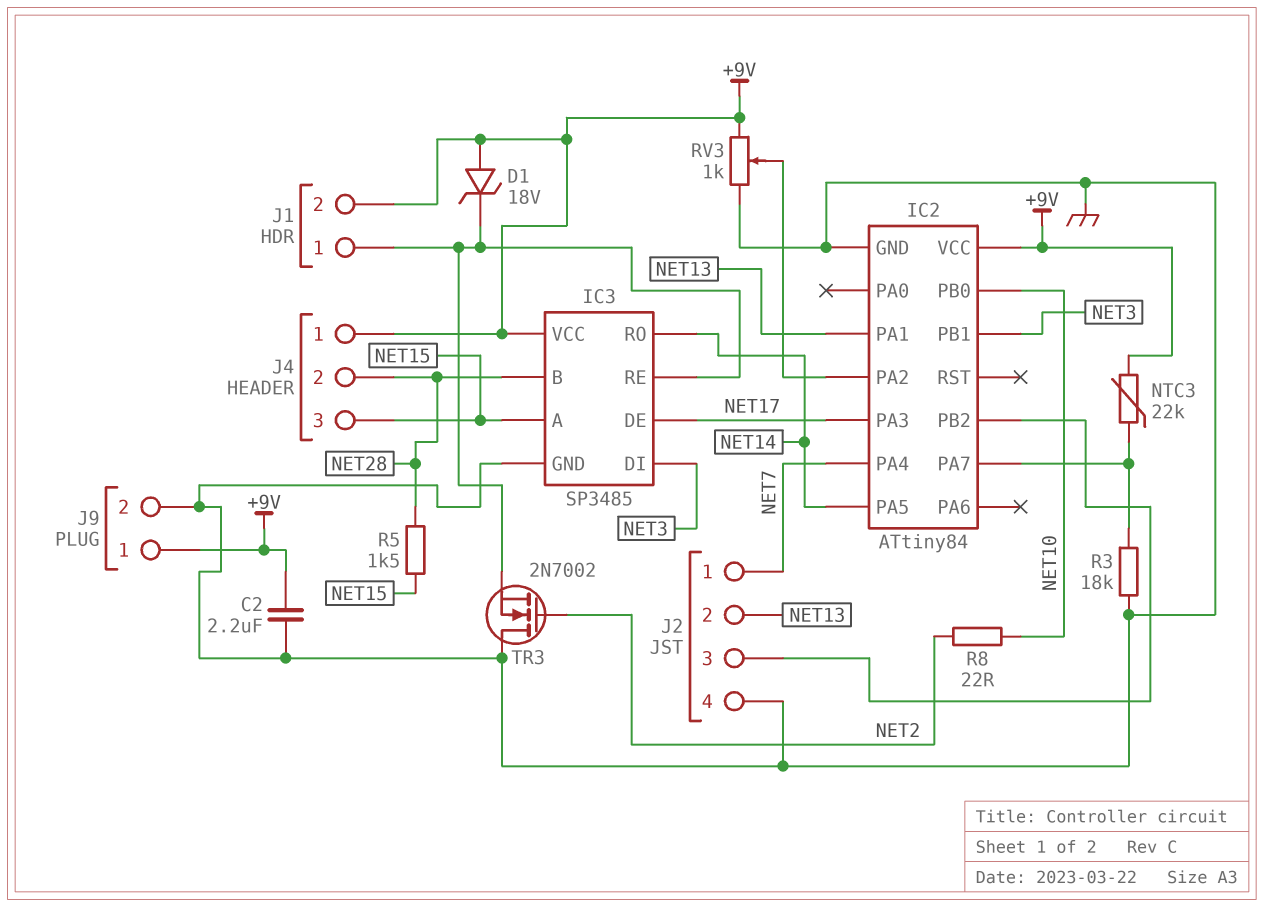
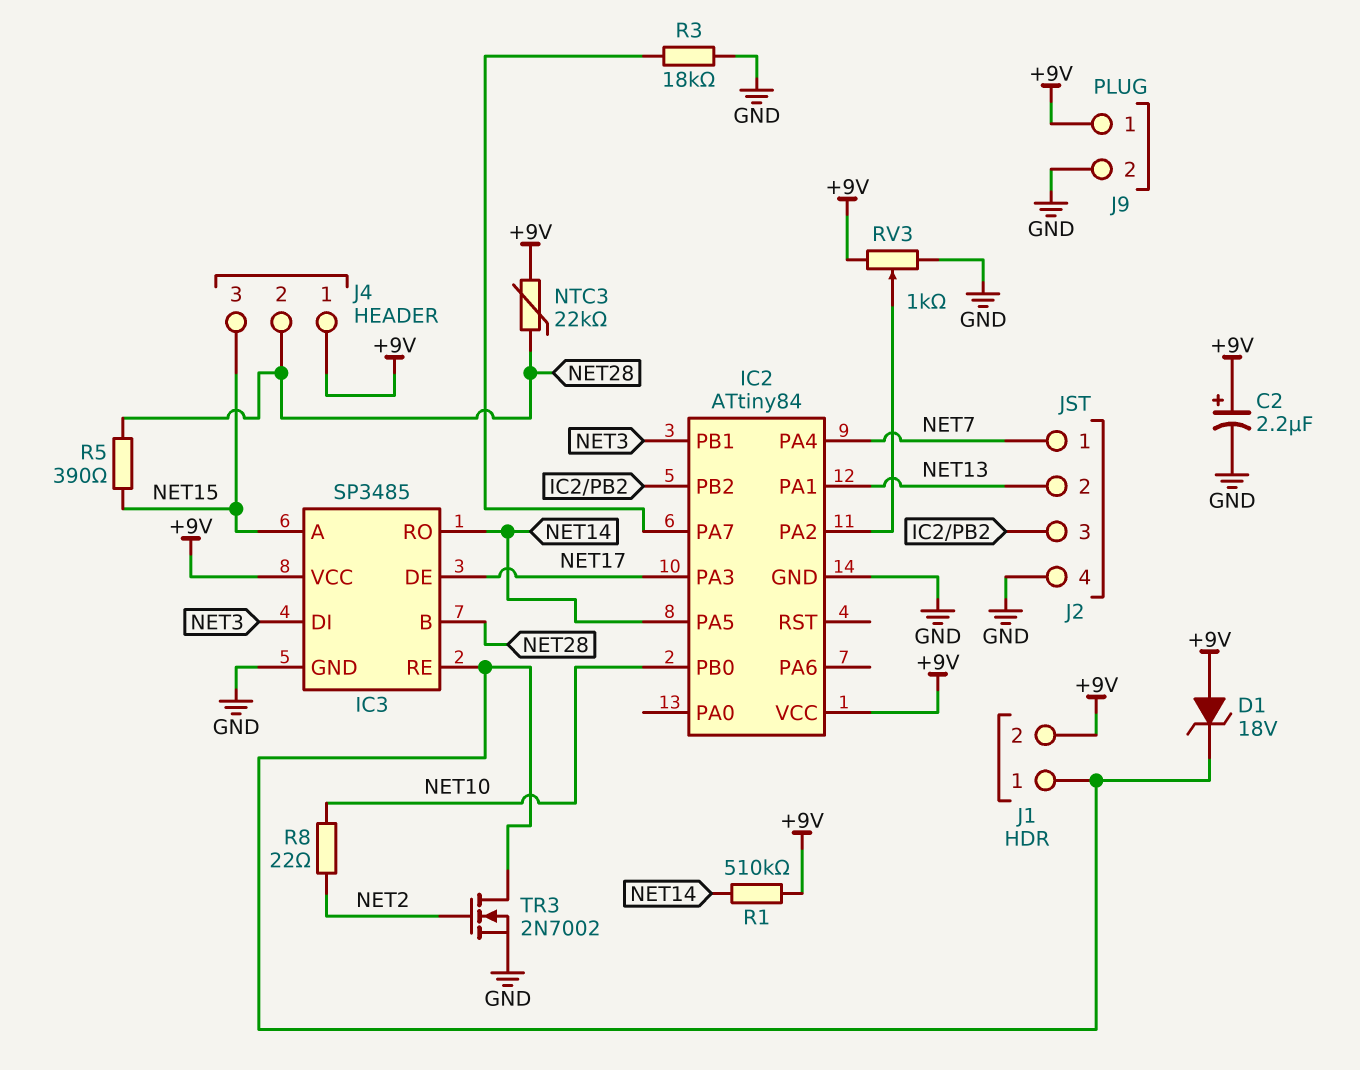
C2: 2.2uF (+9V, GND) -> 2.2uF (plus +9V, minus GND)
NTC3: 22k (+9V, IC2/PA7) -> 22k (+9V, NET28)
R1: none -> 510k (+9V, NET14)
R5: 1.5k (NET15, NET28) -> 390 (NET15, NET28)
TR3: NMOS 2N7002 (G NET2, D GND, S IC3/RE) -> NMOS 2N7002 (G NET2, D IC3/RE, S GND)

